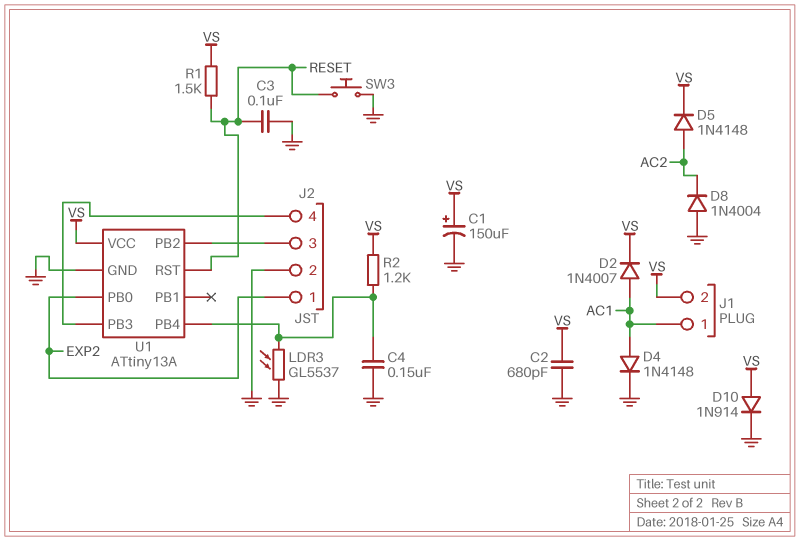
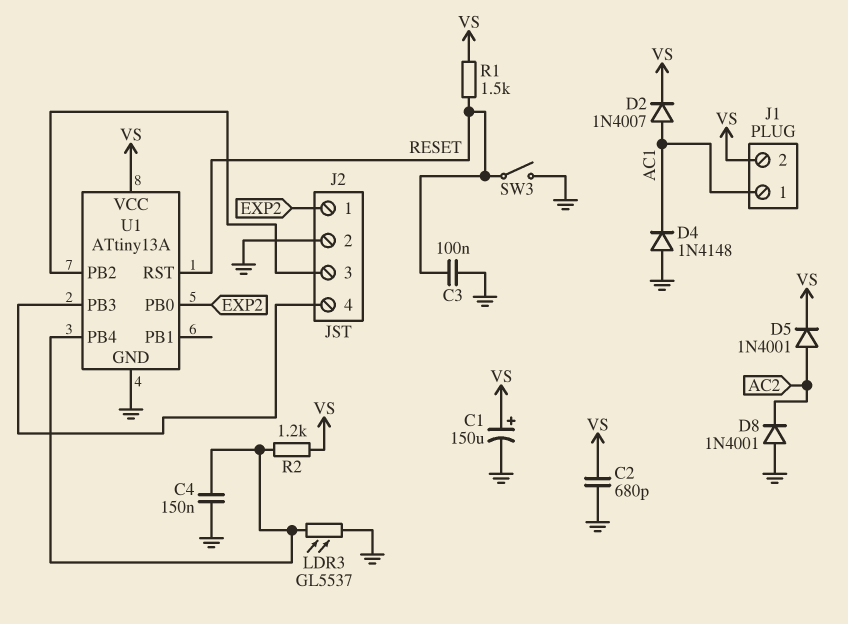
D4: diode 1N4148 (A AC1, K GND) -> diode 1N4148 (A GND, K AC1)
D5: diode 1N4148 (A AC2, K VS) -> diode 1N4001 (A AC2, K VS)
D8: diode 1N4004 (A GND, K AC2) -> diode 1N4001 (A GND, K AC2)
D10: diode 1N914 (A VS, K GND) -> none
SW3: button (GND, RESET) -> switch (GND, RESET)

